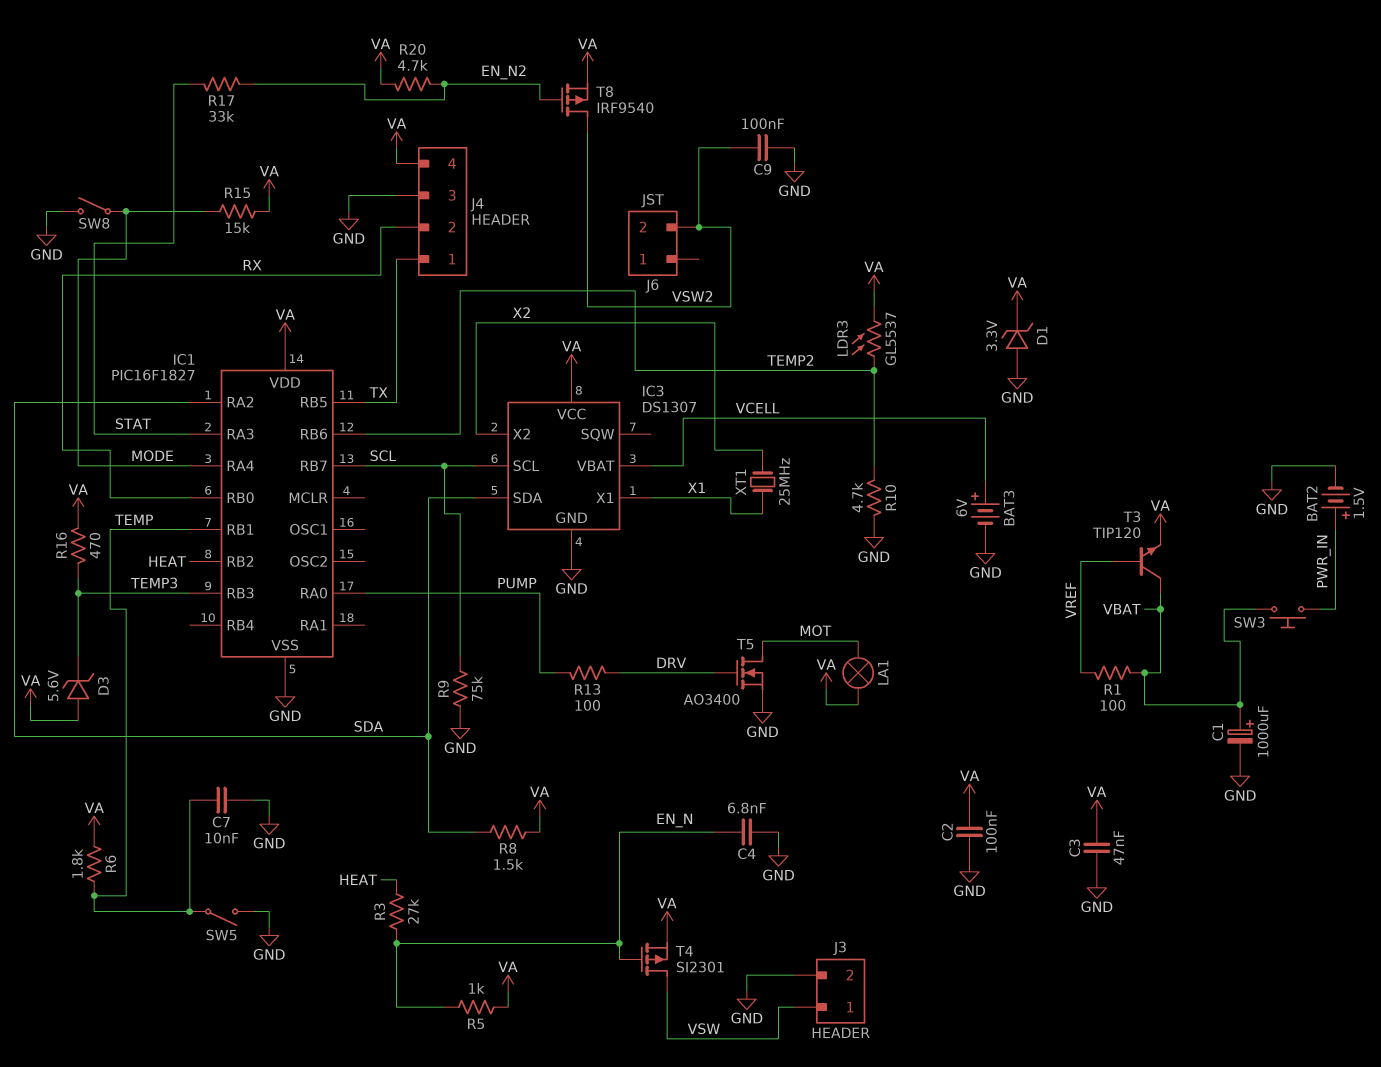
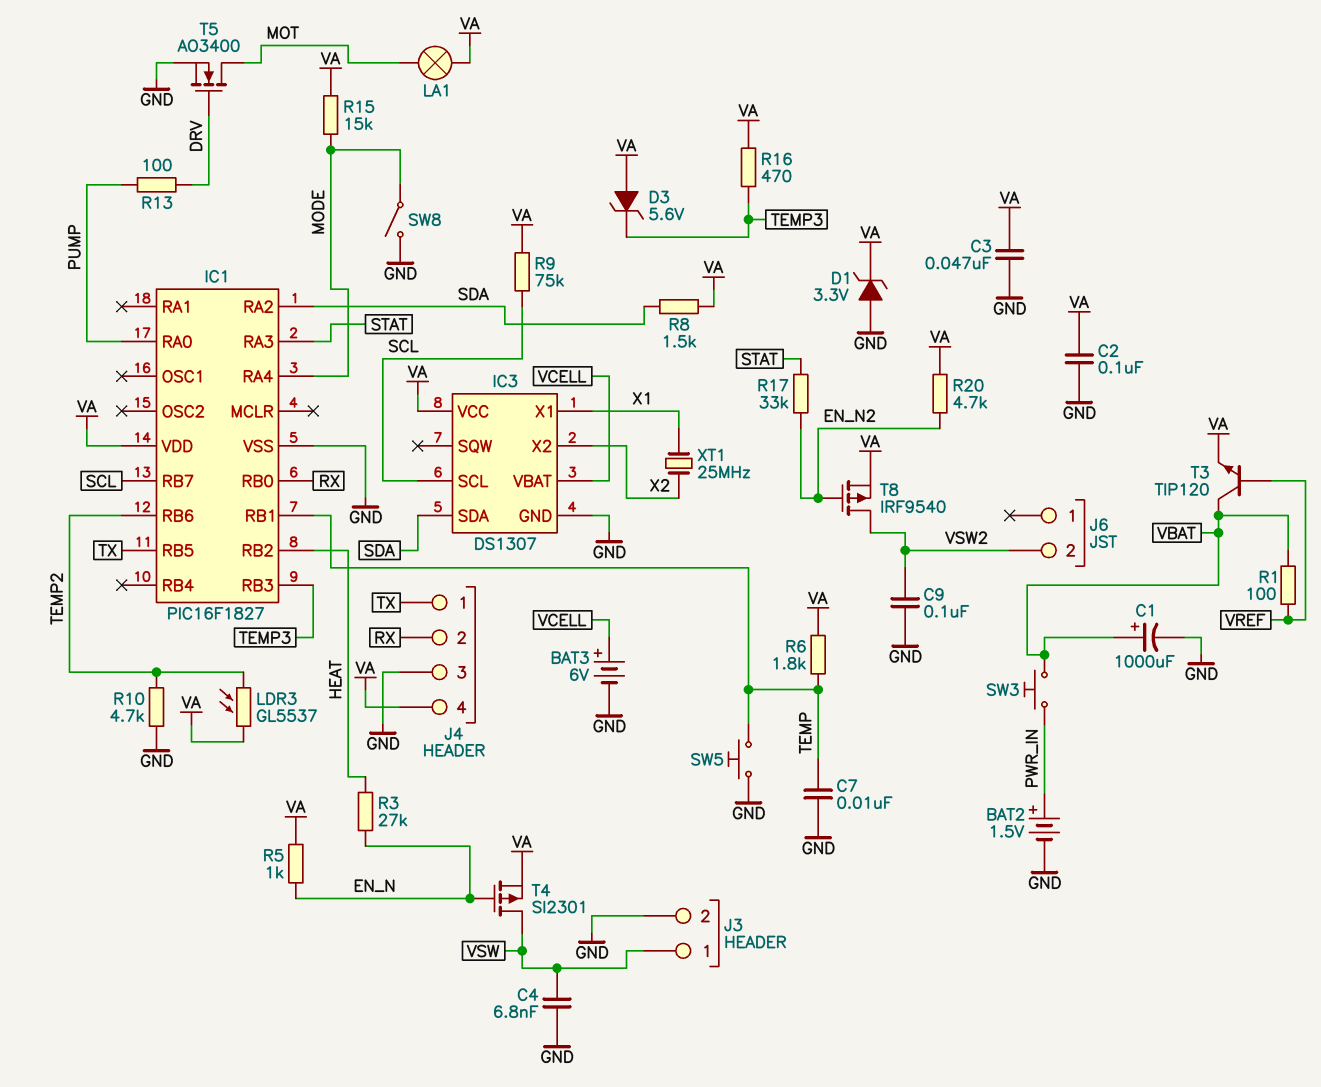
C4: 6.8nF (EN_N, GND) -> 6.8nF (GND, VSW)
R9: 75k (GND, SCL) -> 75k (SCL, VA)
SW5: switch (GND, TEMP) -> button (GND, TEMP)

